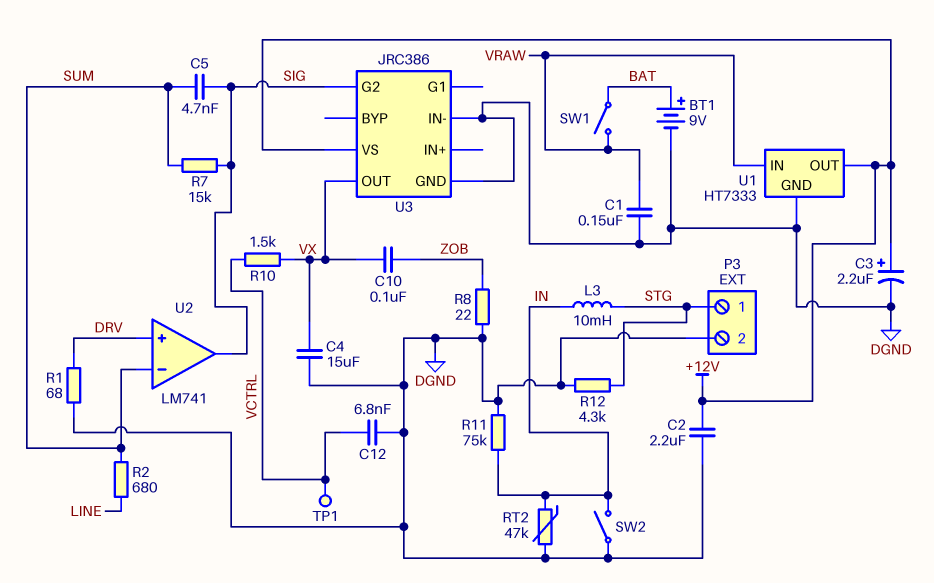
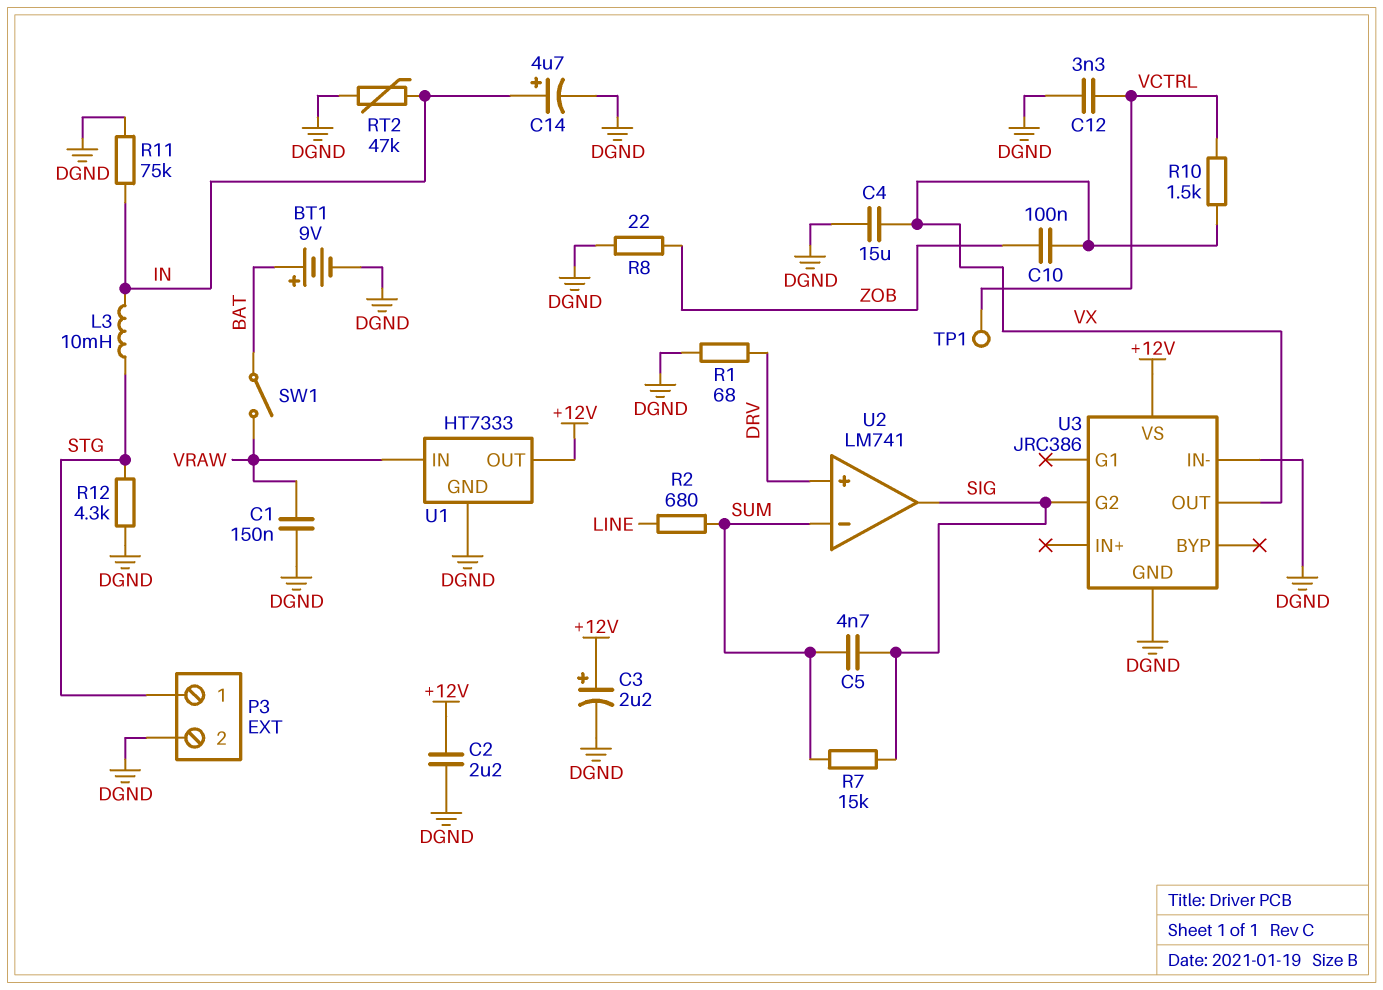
C12: 6.8nF (DGND, VCTRL) -> 3.3nF (DGND, VCTRL)
C14: none -> 4.7uF (plus IN, minus DGND)
SW2: switch (DGND, IN) -> none

